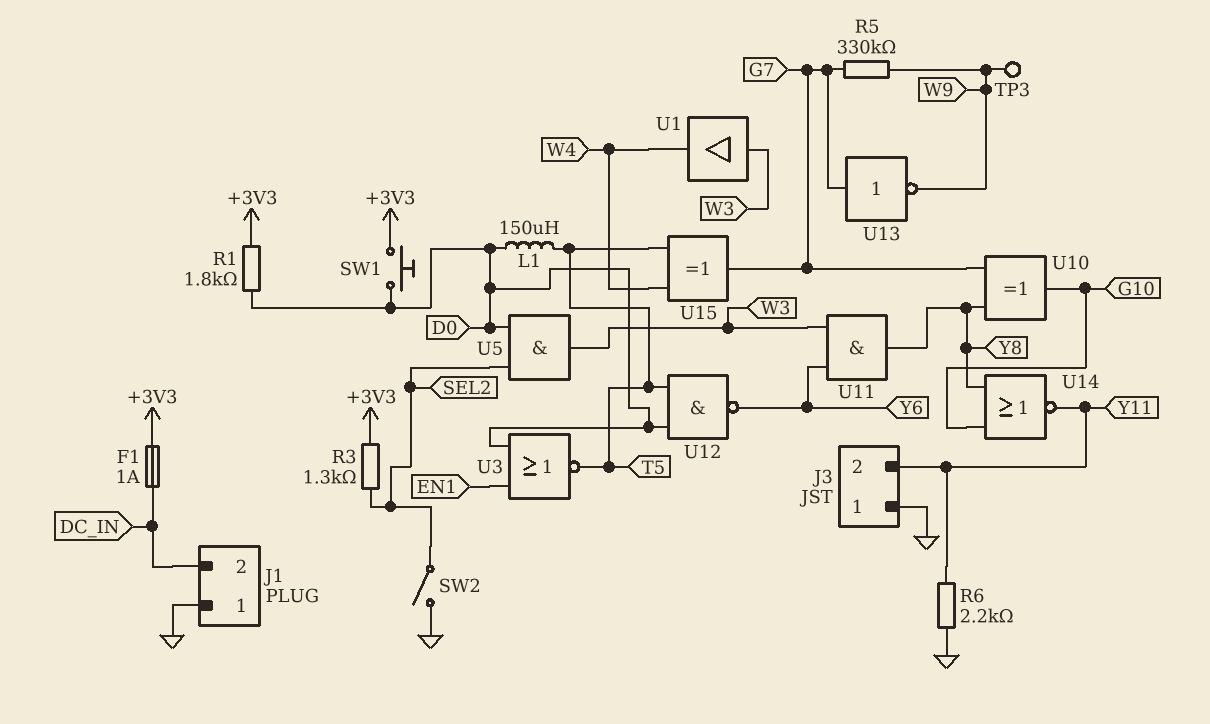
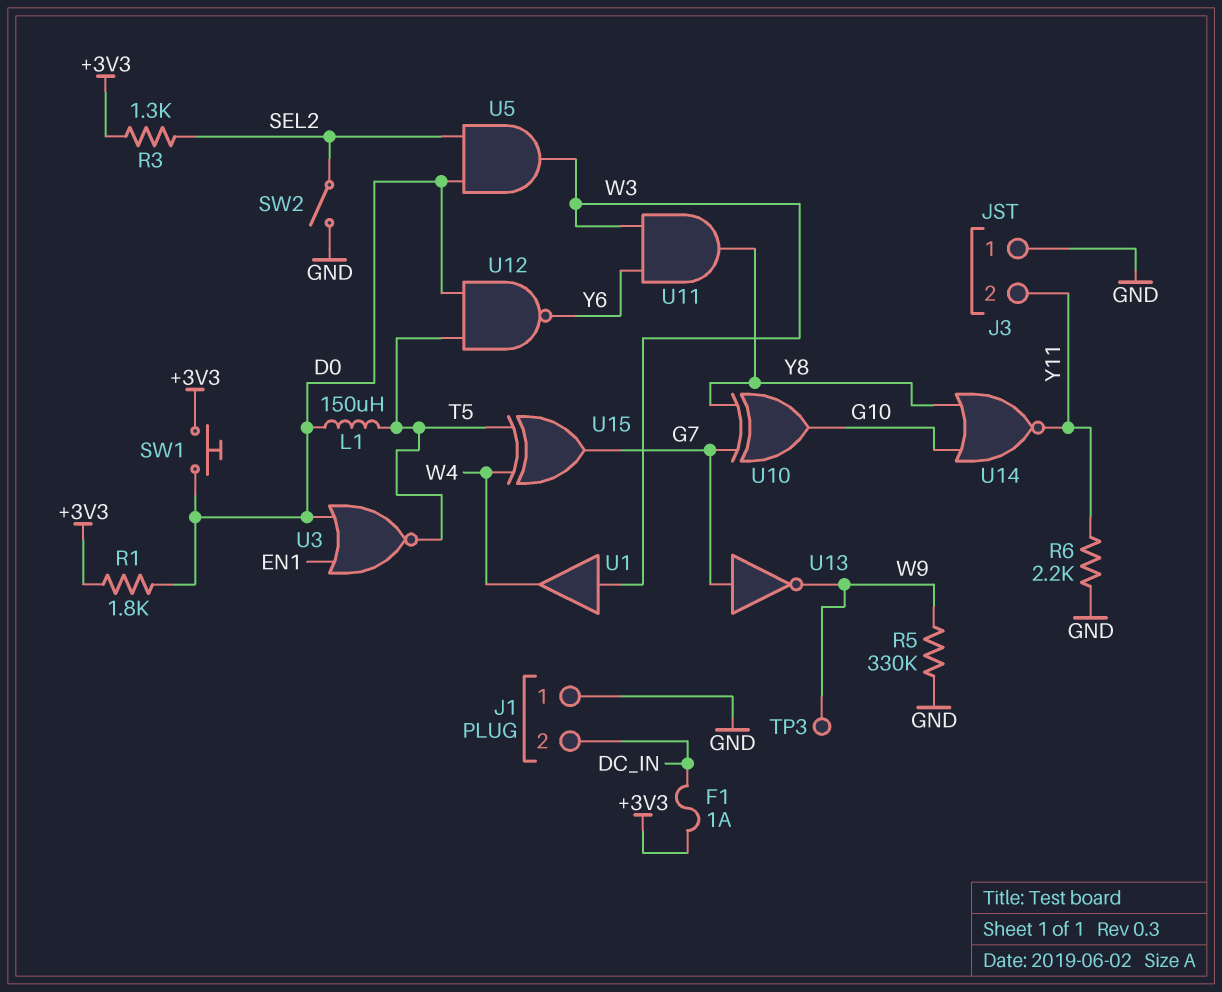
R5: 330k (G7, W9) -> 330k (GND, W9)

